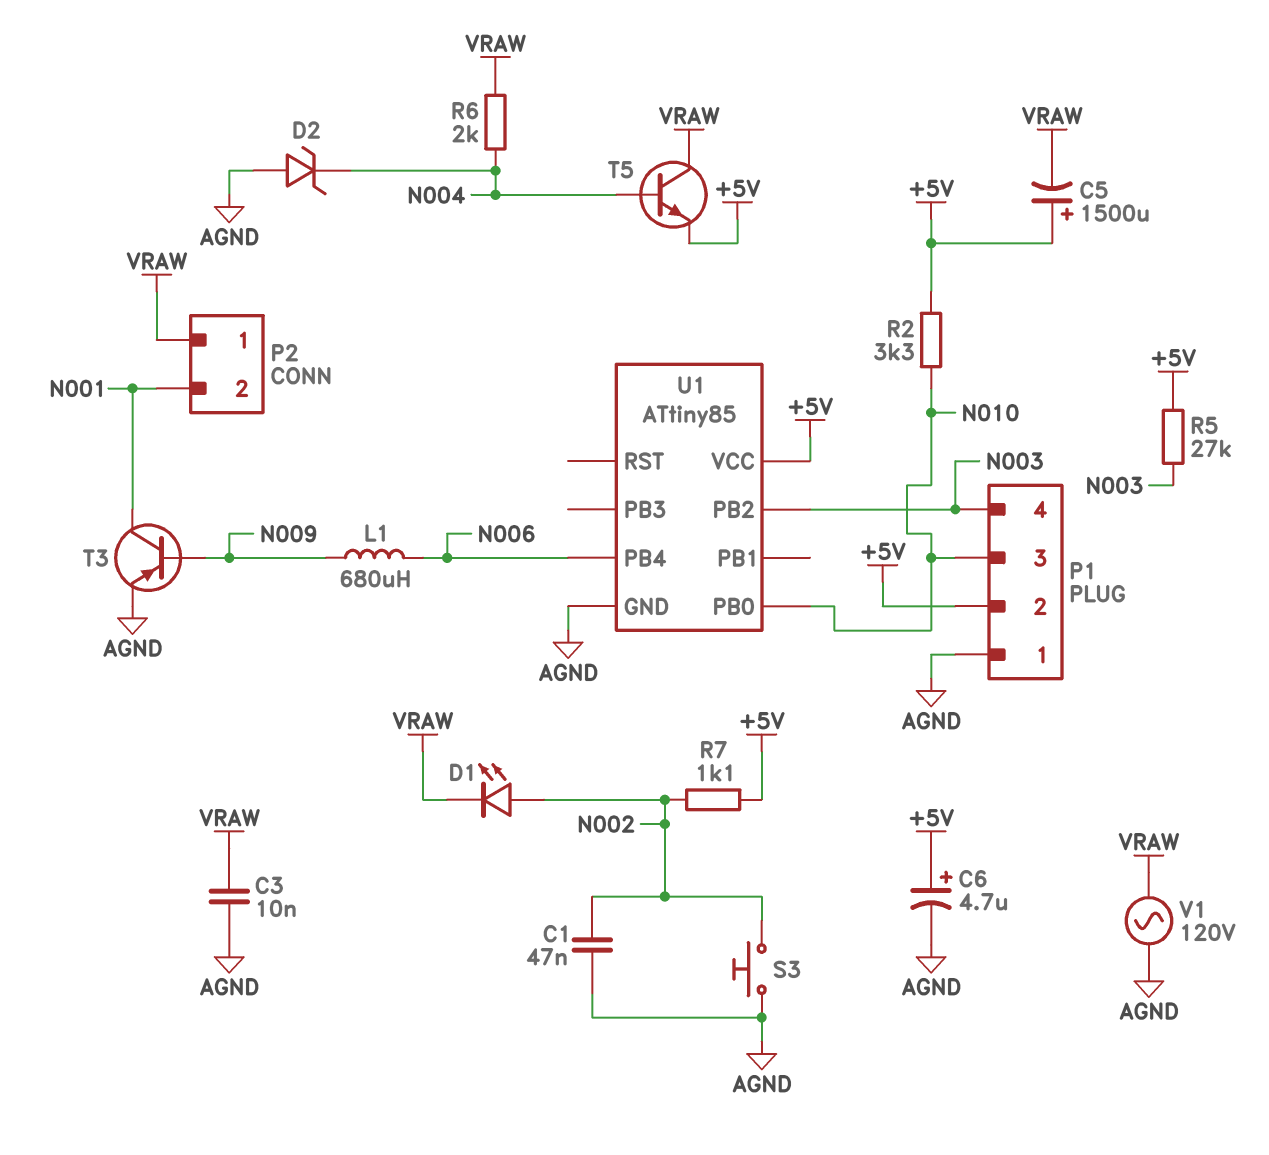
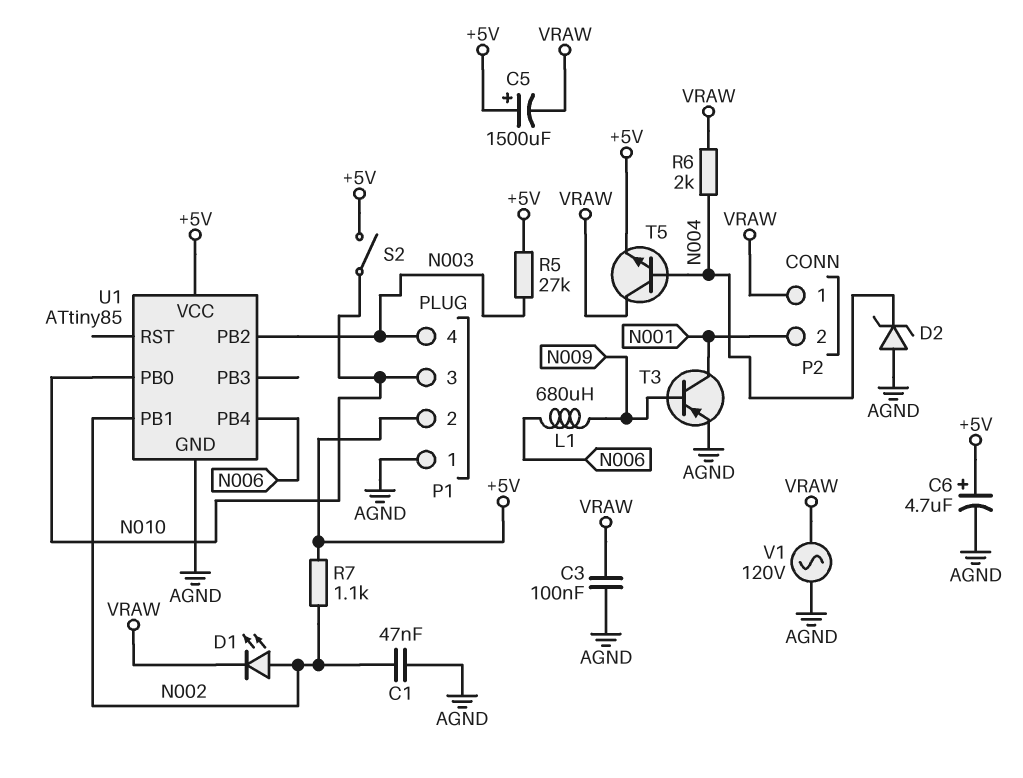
C3: 10nF (AGND, VRAW) -> 100nF (AGND, VRAW)
R2: 3.3k (+5V, N010) -> none
S2: none -> switch (+5V, N010)
S3: button (AGND, N002) -> none
U1 pin PB1: none -> N002

